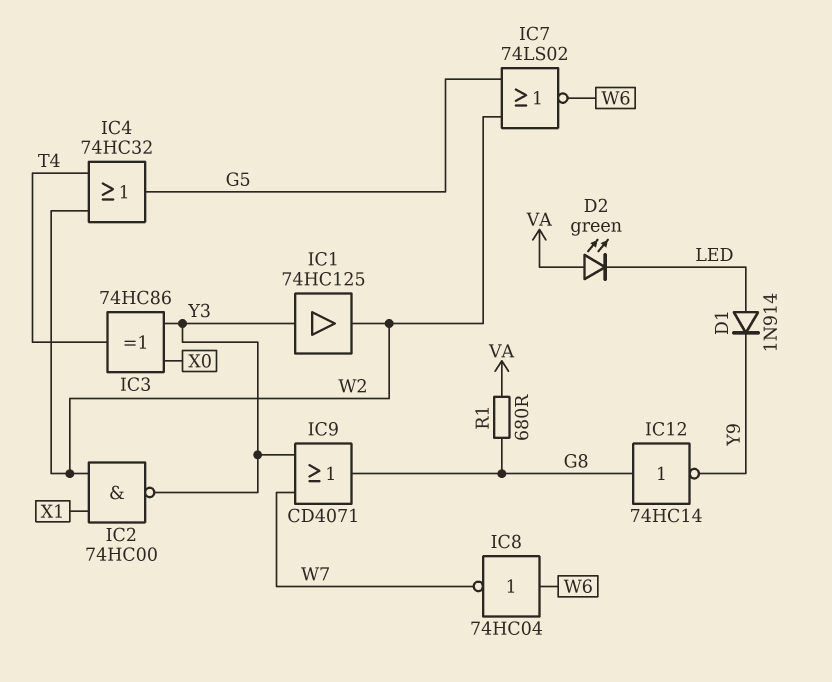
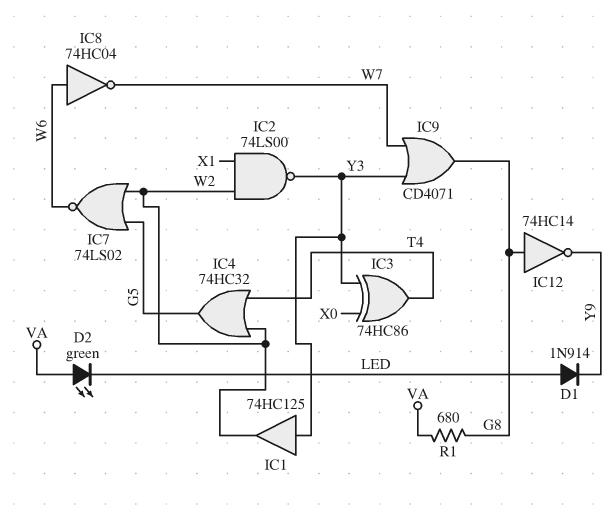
IC2: NAND 74HC00 (in W2, in X1, out Y3) -> NAND 74LS00 (in W2, in X1, out Y3)

